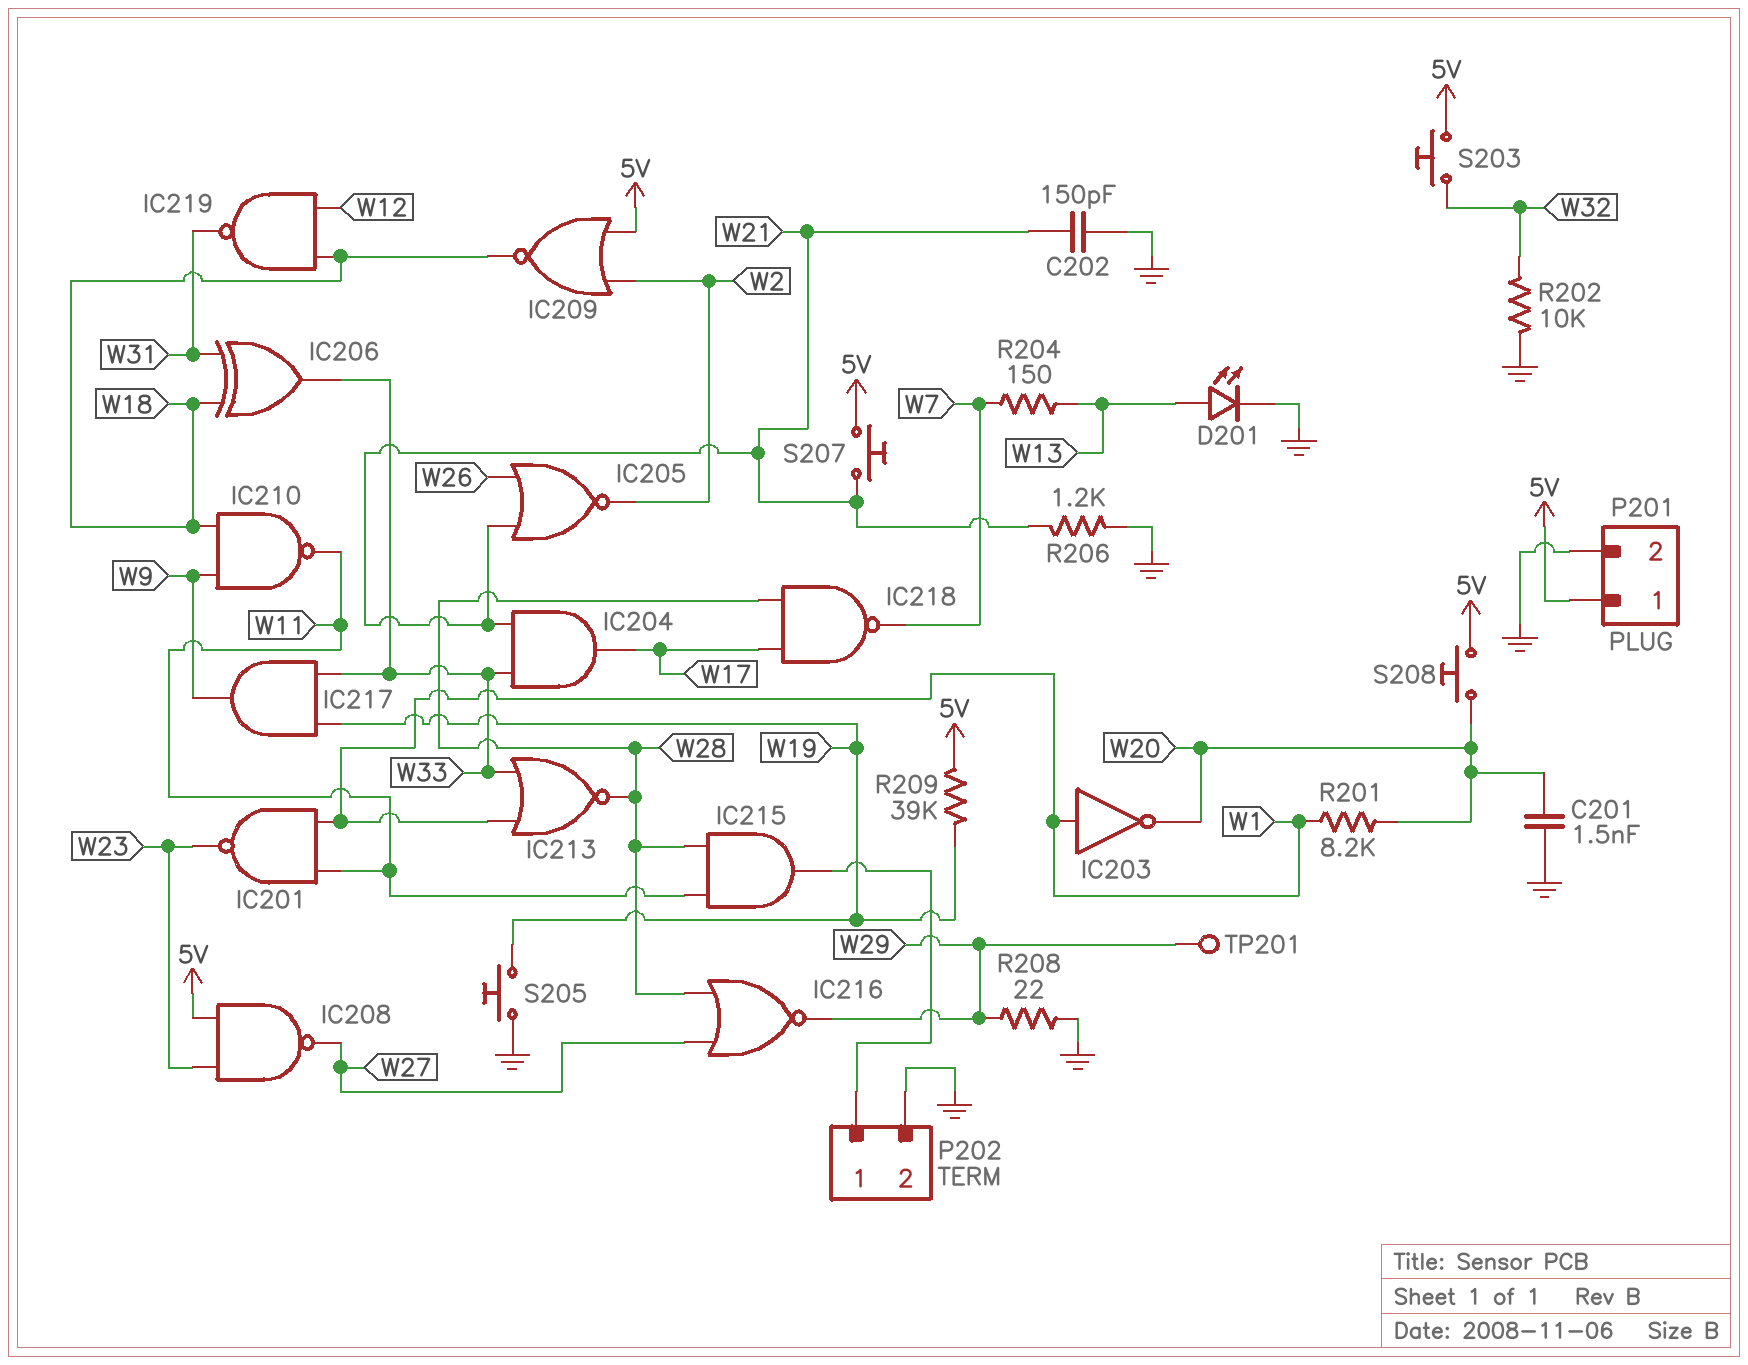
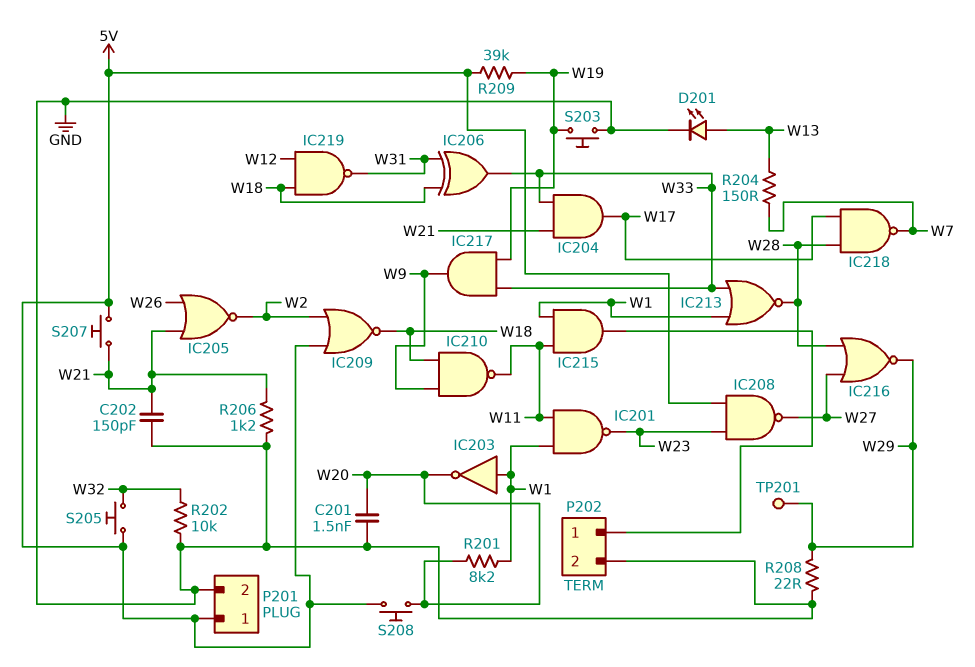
IC215: AND (in W11, in W28, out P202/1) -> AND (in W1, in W11, out P202/1)
S203: button (5V, W32) -> button (GND, W19)
S205: button (GND, W19) -> button (5V, W32)

